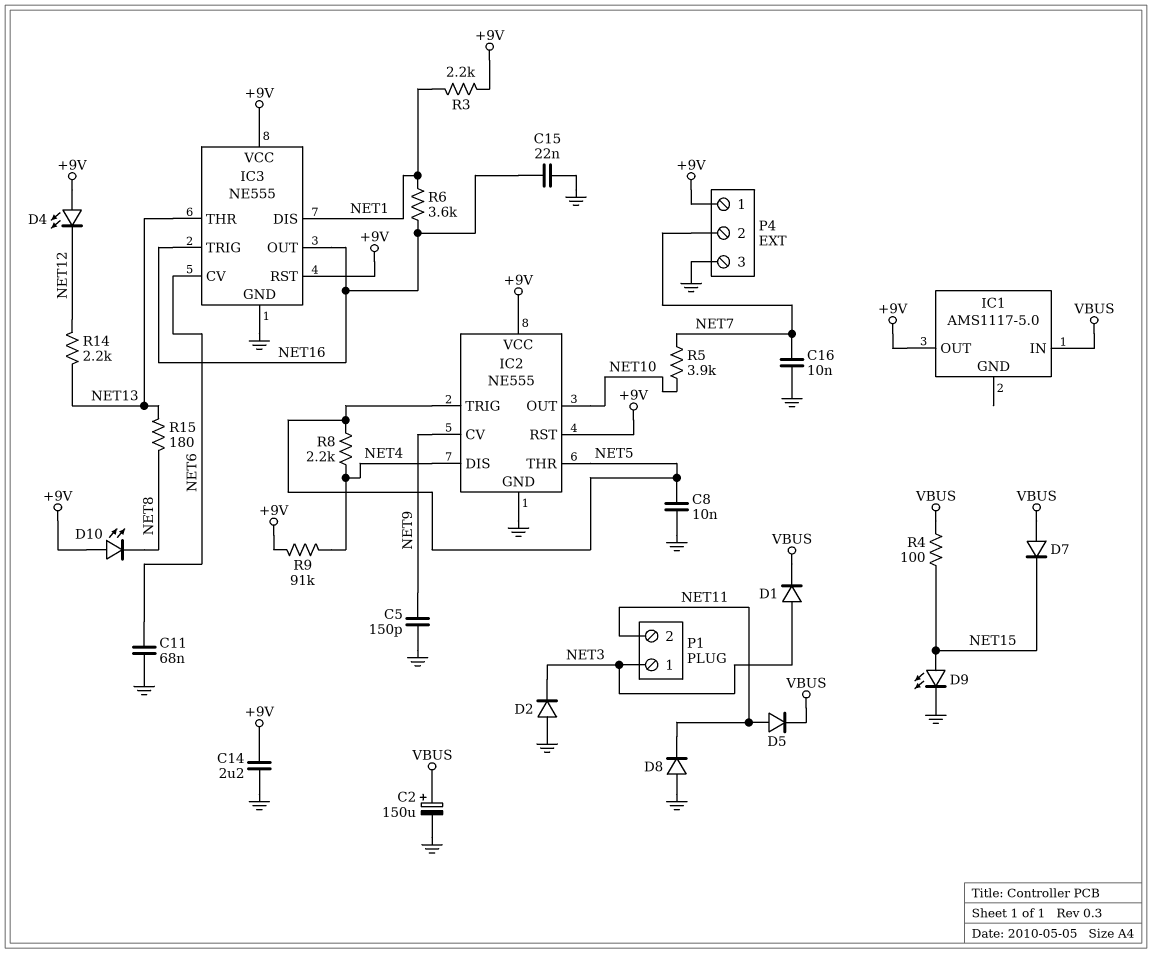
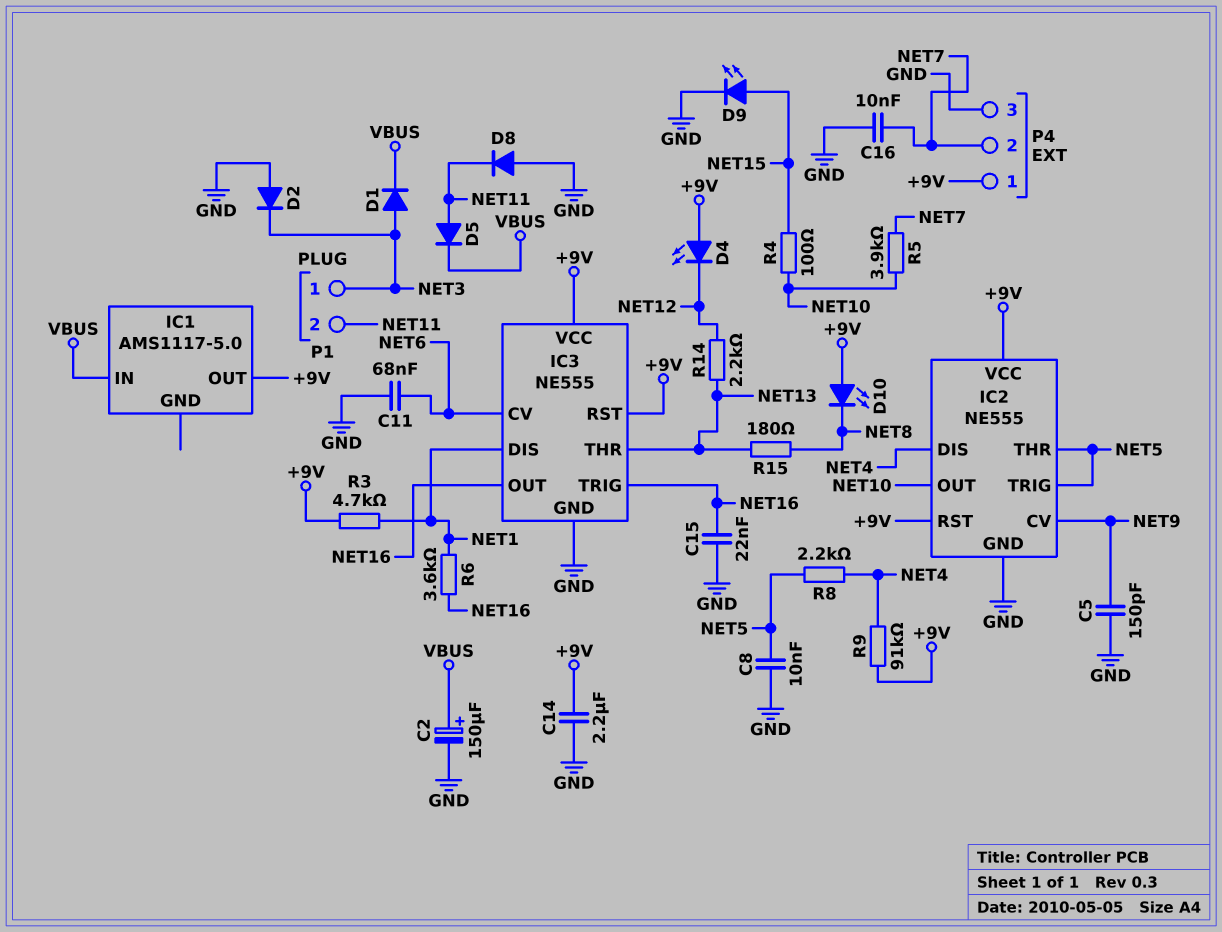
D7: diode (A VBUS, K NET15) -> none
R3: 2.2k (+9V, NET1) -> 4.7k (+9V, NET1)
R4: 100 (NET15, VBUS) -> 100 (NET10, NET15)

